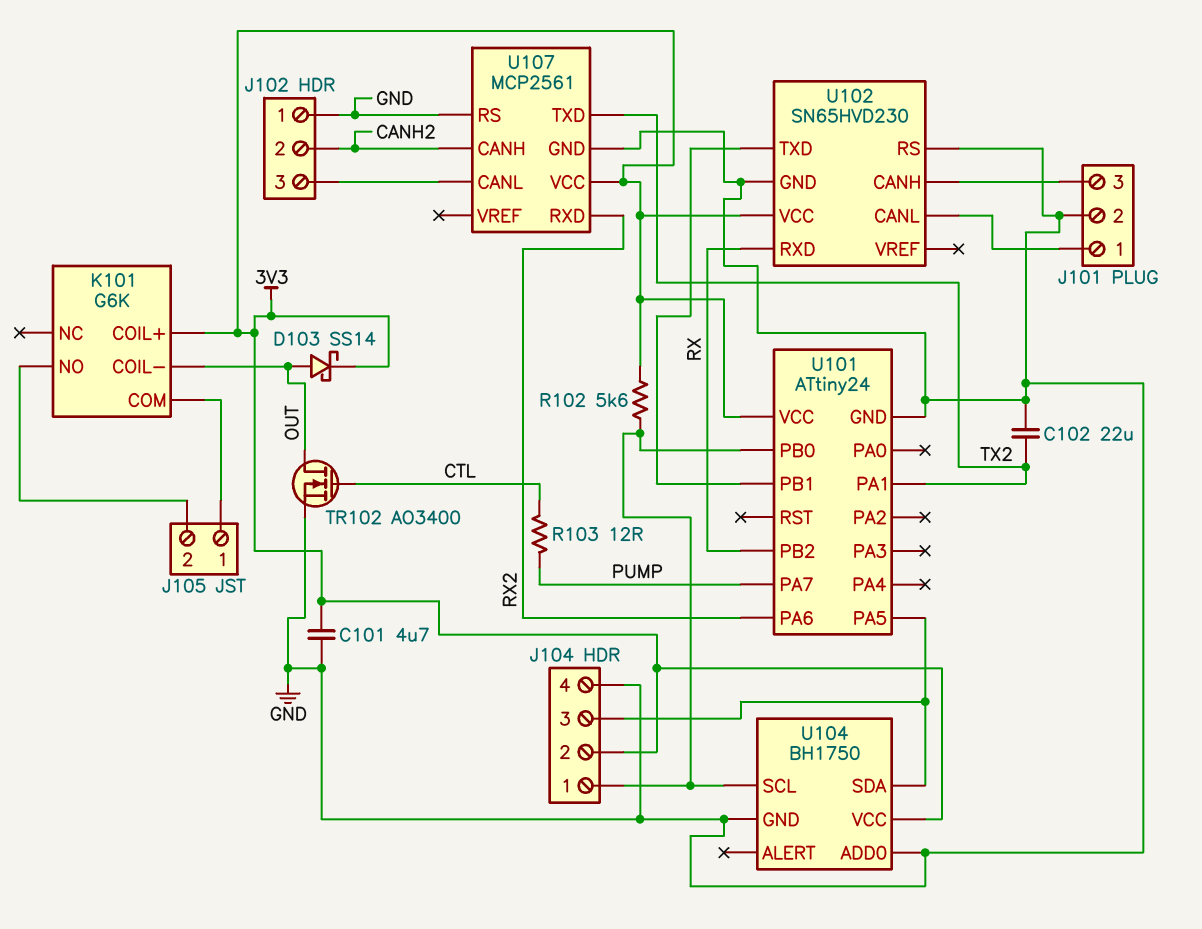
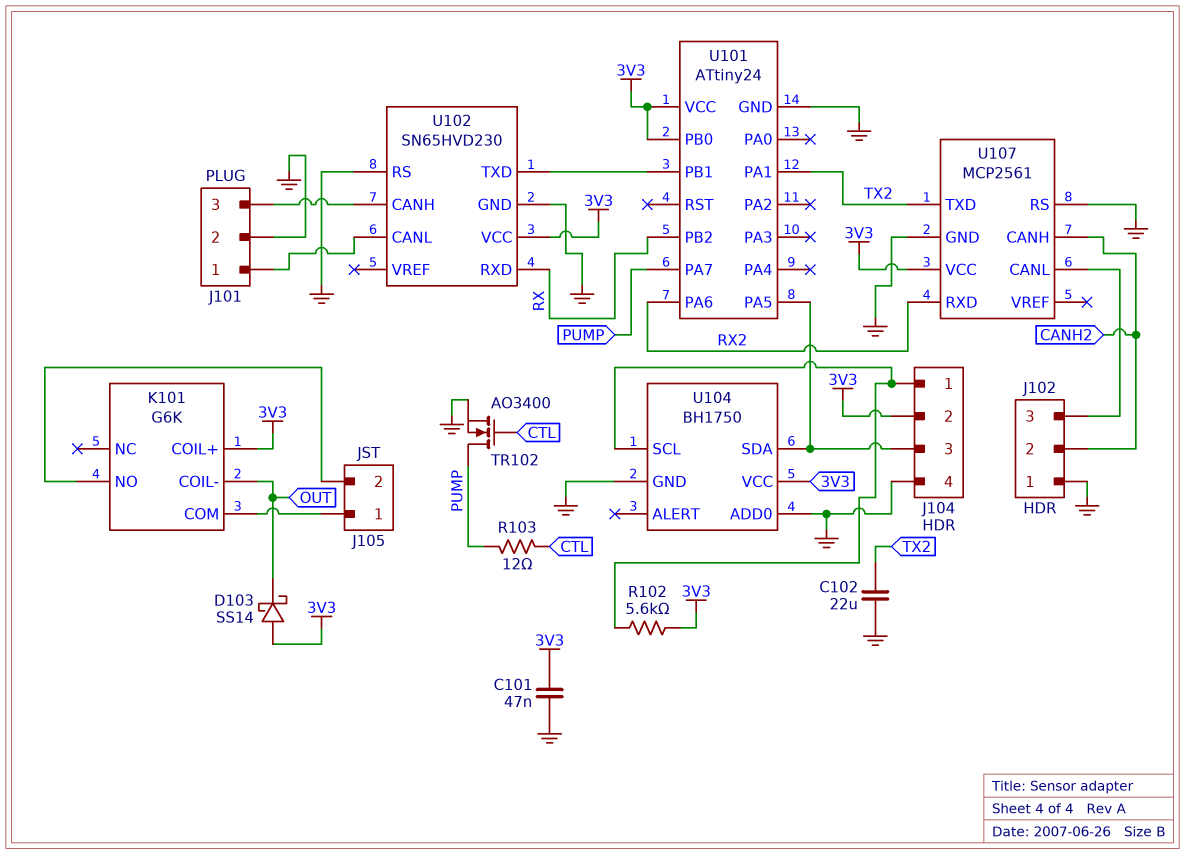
C101: 4.7uF (3V3, GND) -> 47nF (3V3, GND)
D103: schottky SS14 (A OUT, K 3V3) -> schottky SS14 (A 3V3, K OUT)
TR102: NMOS AO3400 (G CTL, D OUT, S GND) -> NMOS AO3400 (G CTL, D PUMP, S GND)
U101 pin PB0: J104/1 -> 3V3

